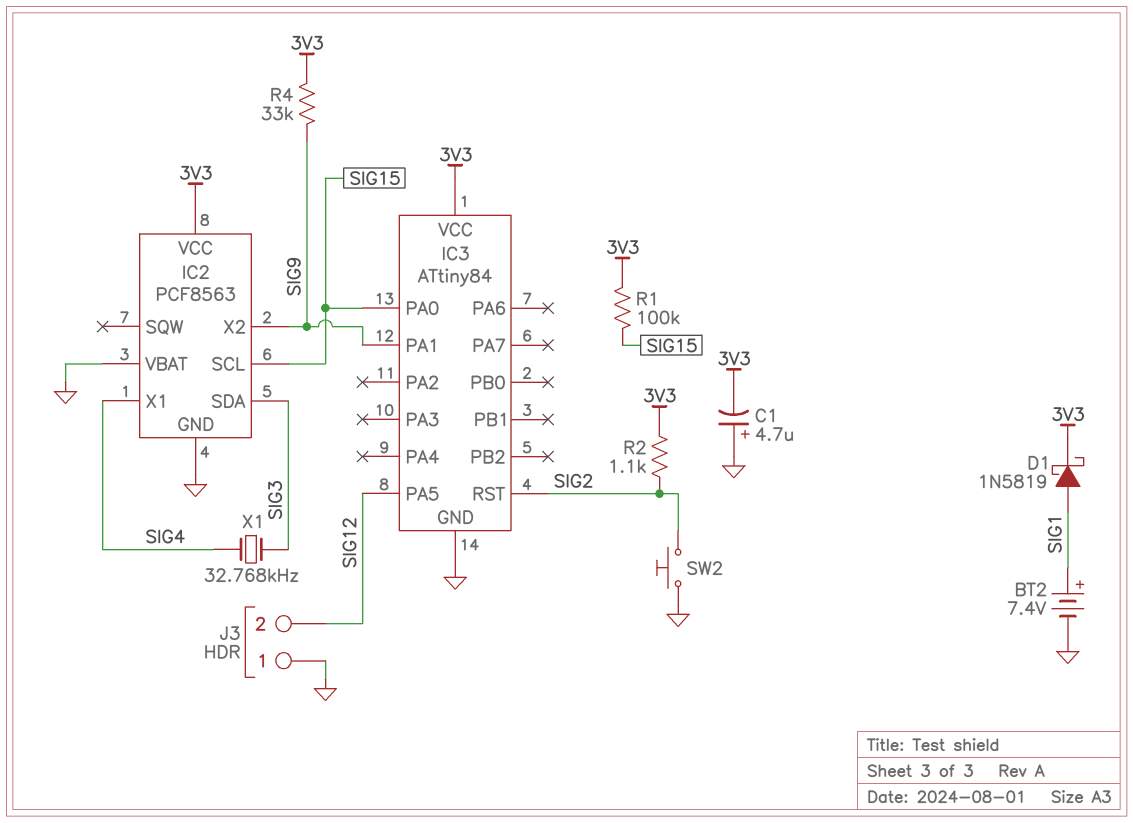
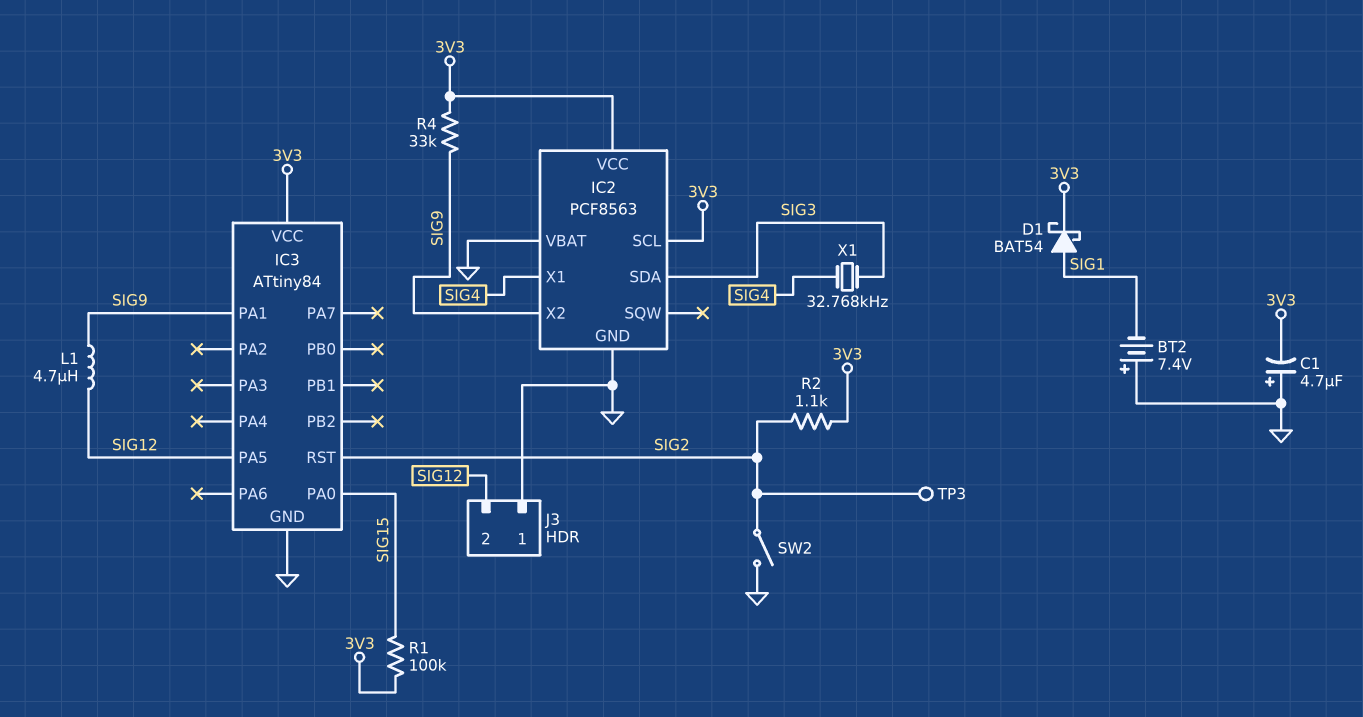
BT2: 7.4V (plus SIG1, minus GND) -> 7.4V (plus GND, minus SIG1)
D1: schottky 1N5819 (A SIG1, K 3V3) -> schottky BAT54 (A SIG1, K 3V3)
IC2 pin SCL: SIG15 -> 3V3
L1: none -> 4.7uH (SIG9, SIG12)
SW2: button (GND, SIG2) -> switch (GND, SIG2)
TP3: none -> test point (SIG2)

